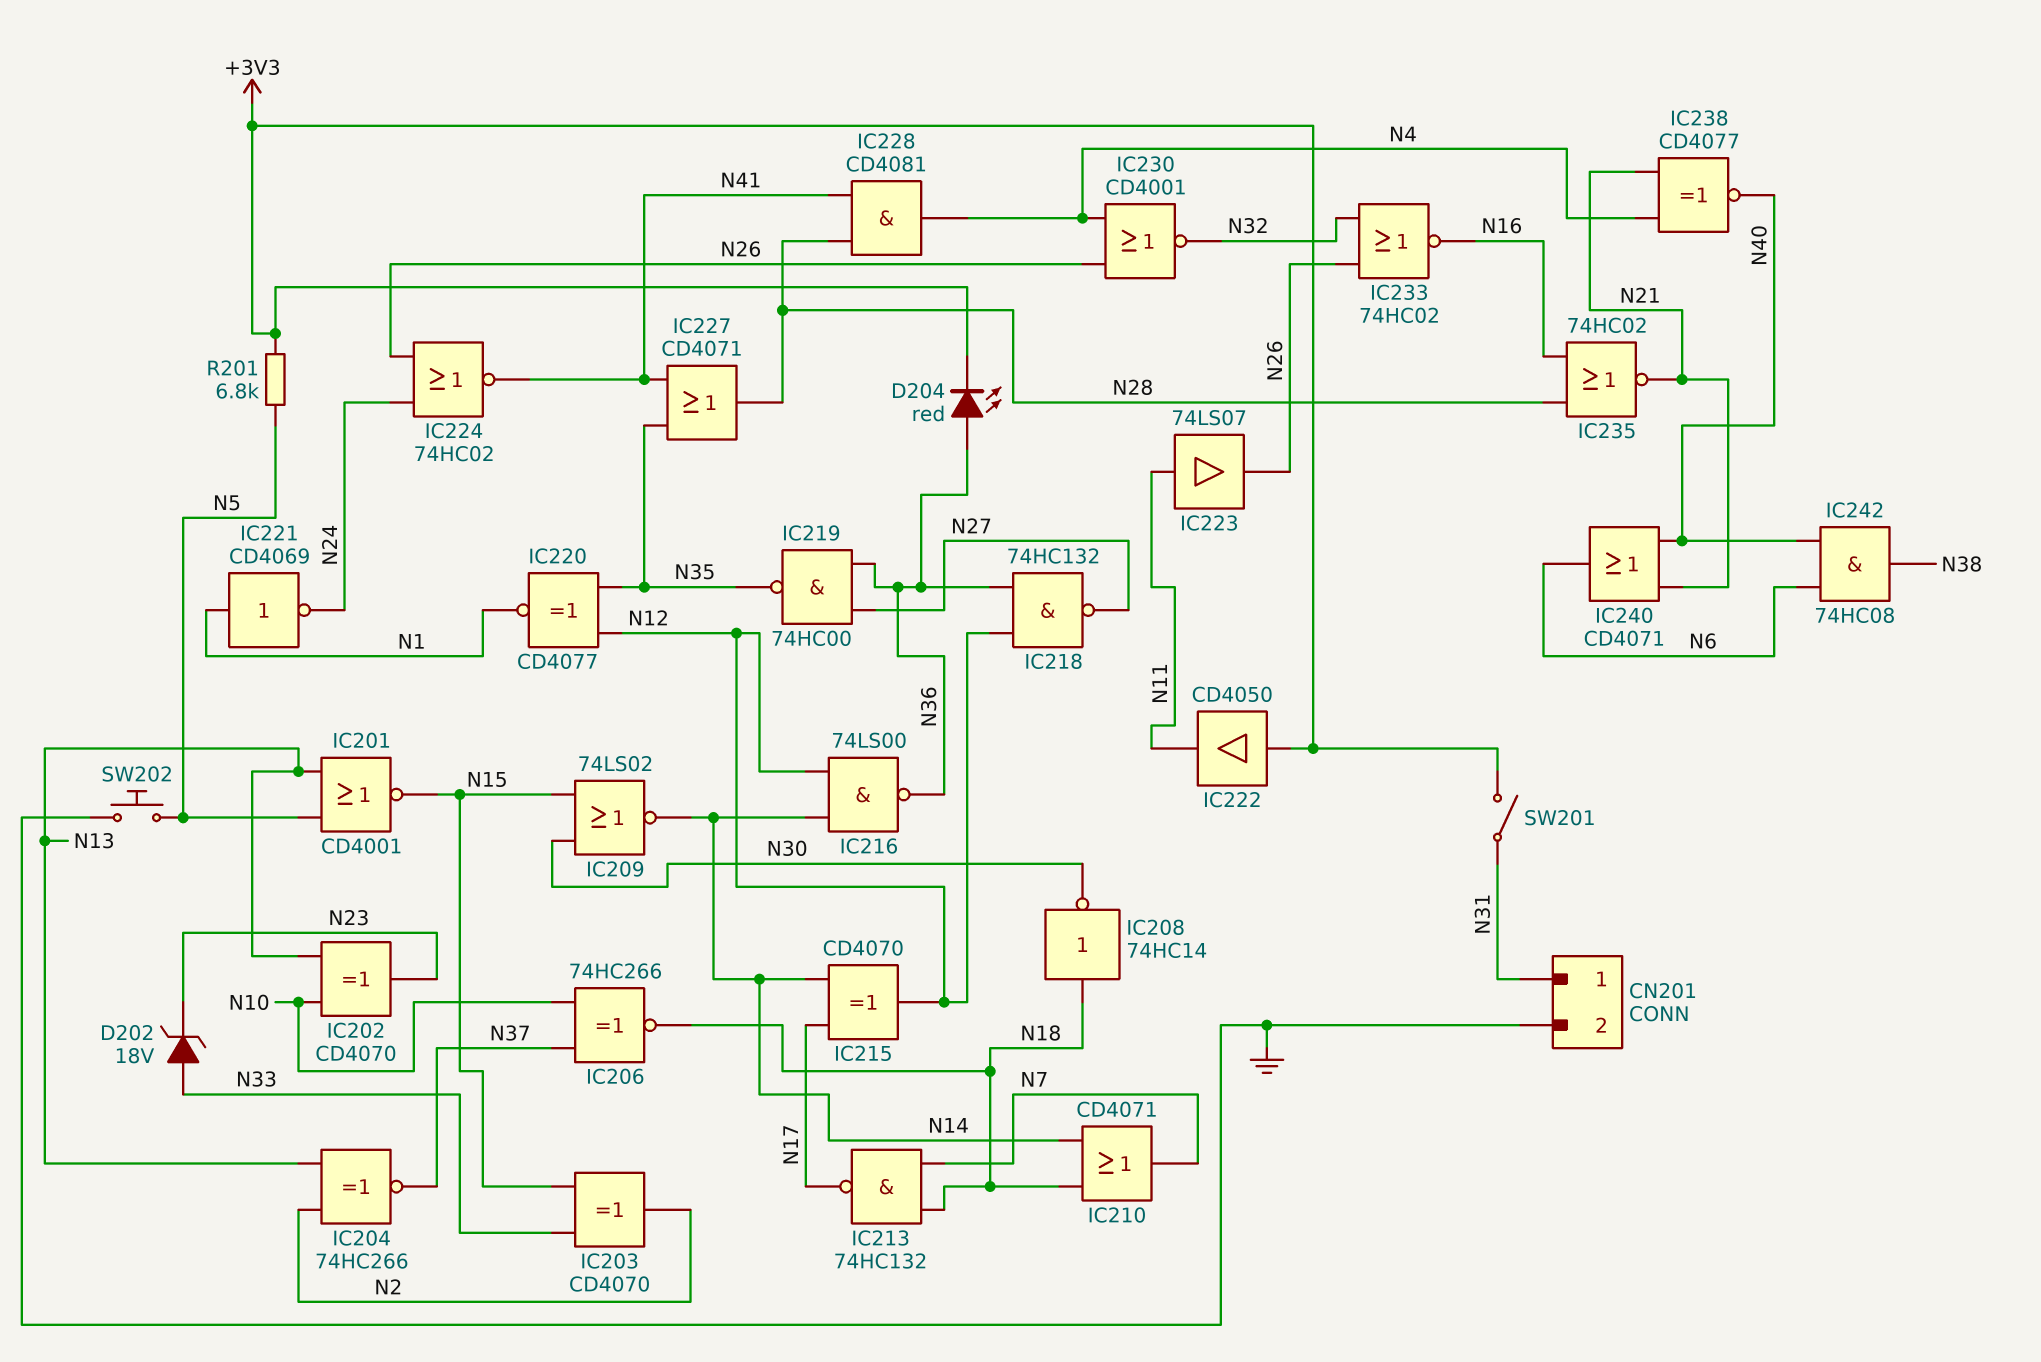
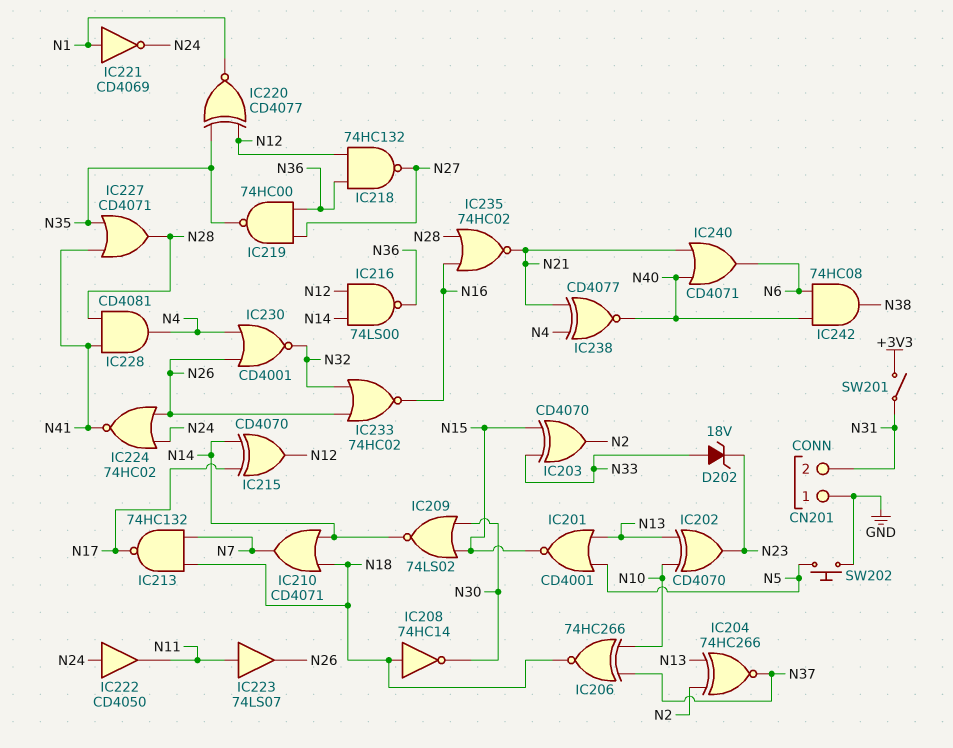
CN201 pin 1: N31 -> GND
CN201 pin 2: GND -> N31
D204: LED red (A N36, K +3V3) -> none
IC222: buffer CD4050 (in +3V3, out N11) -> buffer CD4050 (in N24, out N11)
R201: 6.8k (+3V3, N5) -> none

